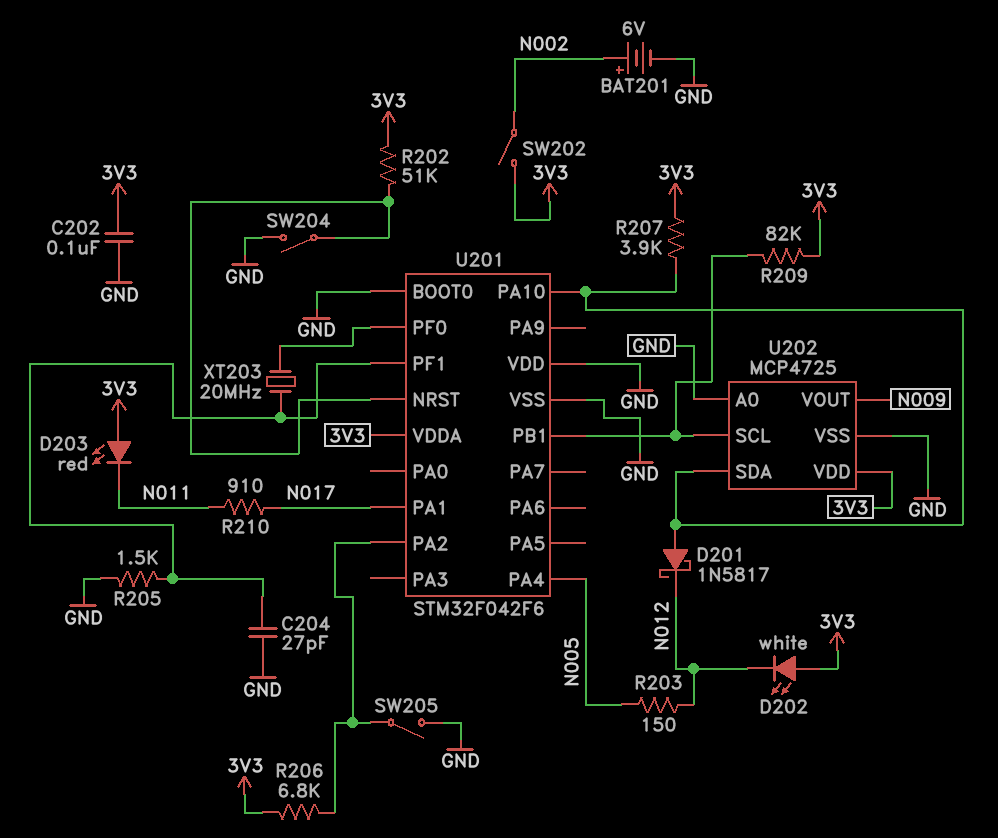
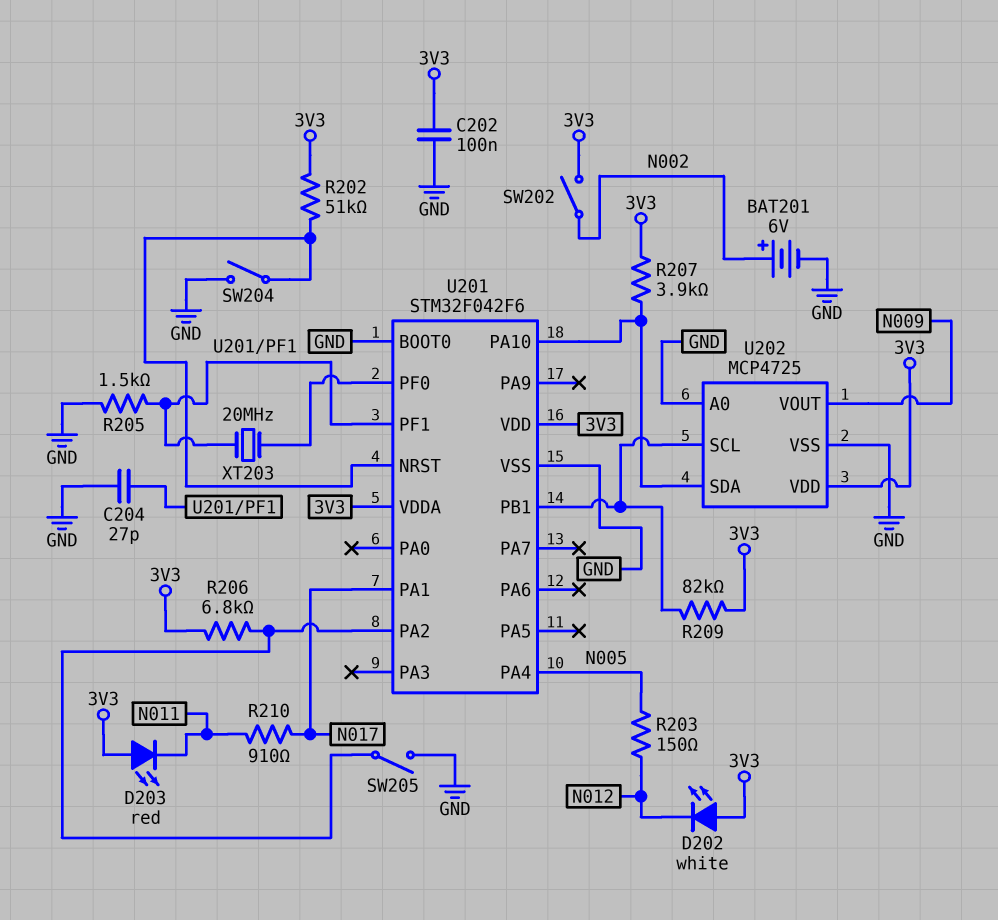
D201: schottky 1N5817 (A U201/PA10, K N012) -> none
U201 pin VDD: GND -> 3V3

